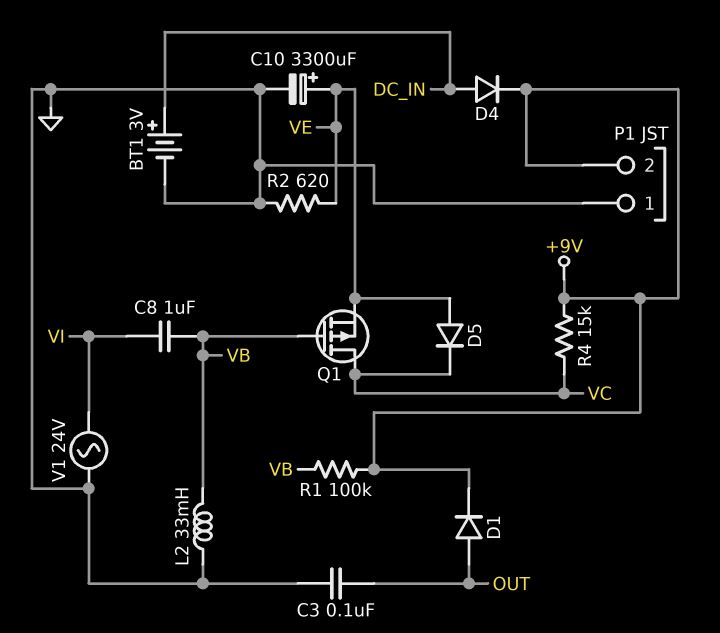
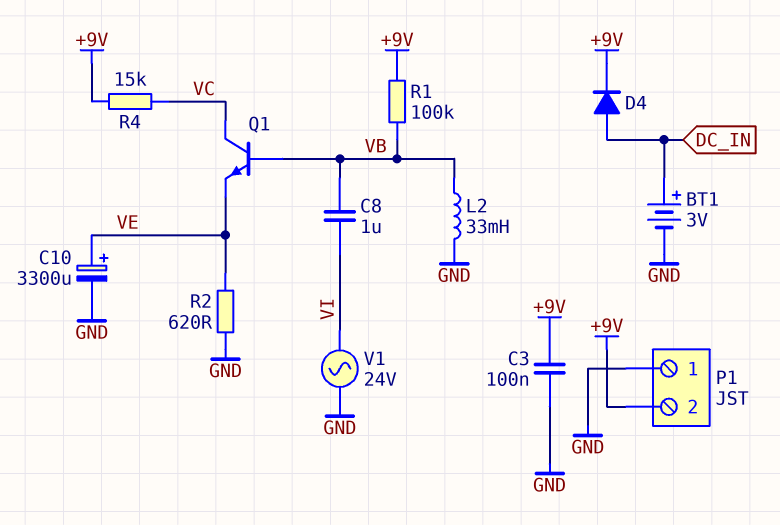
C3: 100nF (GND, OUT) -> 100nF (+9V, GND)
D1: diode (A OUT, K +9V) -> none
D5: diode (A VE, K VC) -> none
Q1: PMOS (G VB, D VC, S VE) -> NPN (B VB, C VC, E VE)

